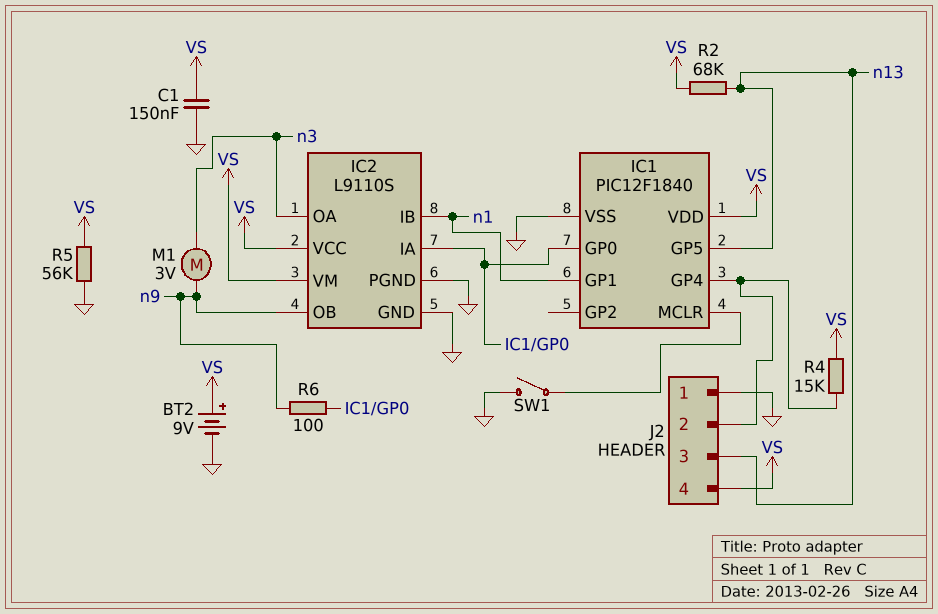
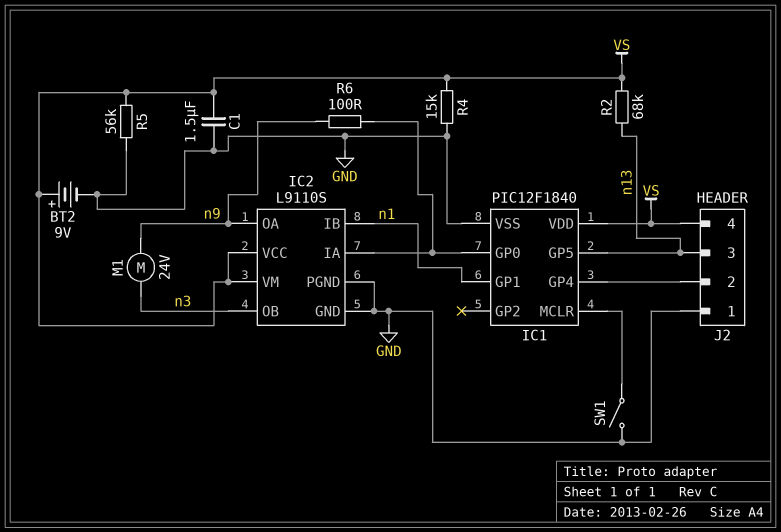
C1: 150nF (GND, VS) -> 1.5uF (GND, VS)
IC2 pin OA: n3 -> n9
IC2 pin OB: n9 -> n3
M1: motor 3V (n3, n9) -> motor 24V (n3, n9)
R4: 15k (IC1/GP4, VS) -> 15k (GND, VS)

